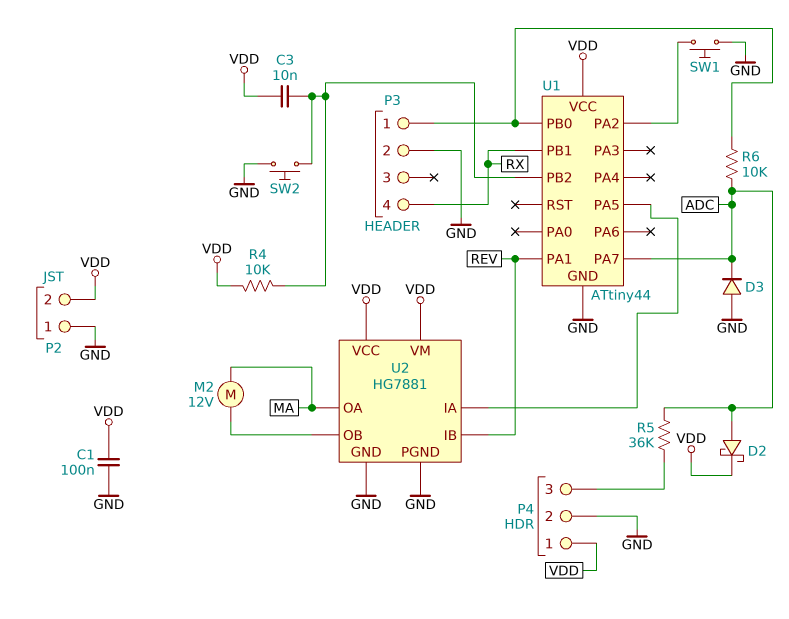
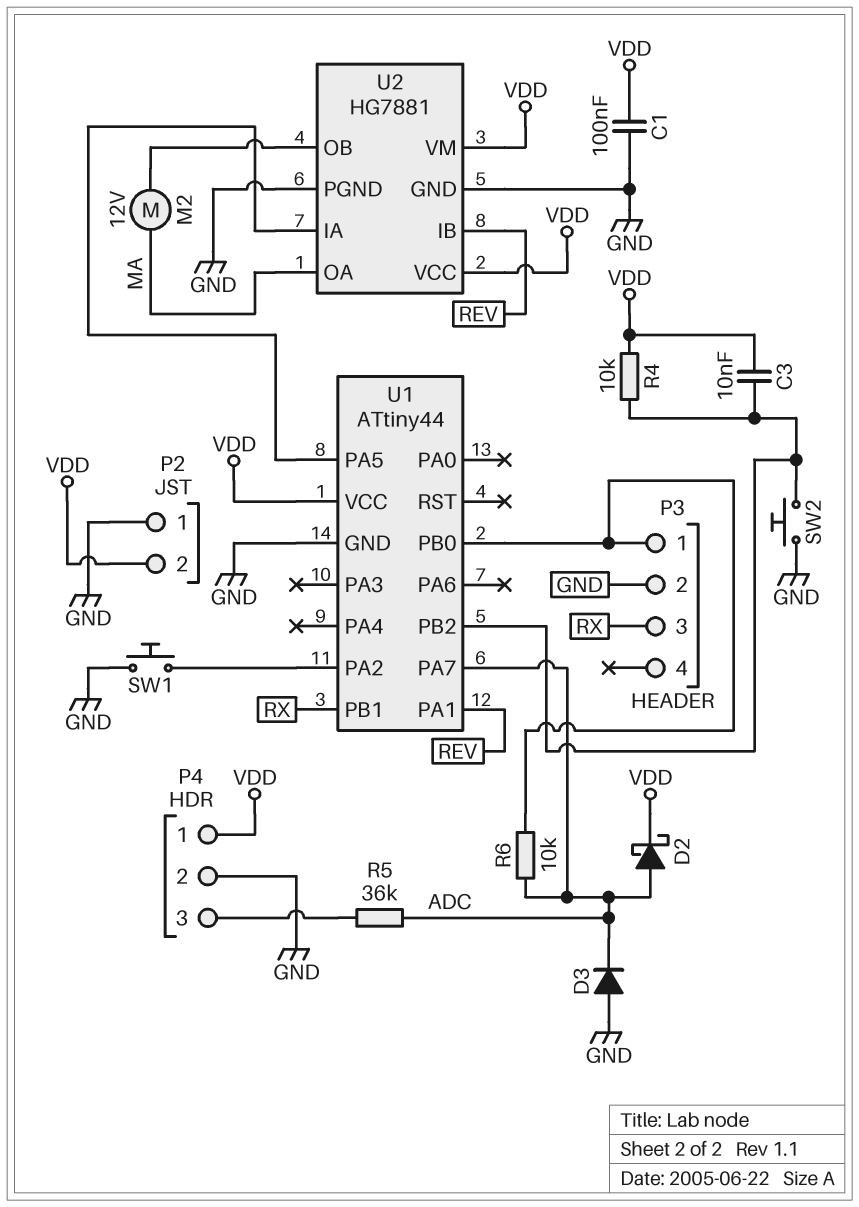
P3 pin 3: none -> RX
P3 pin 4: RX -> none

